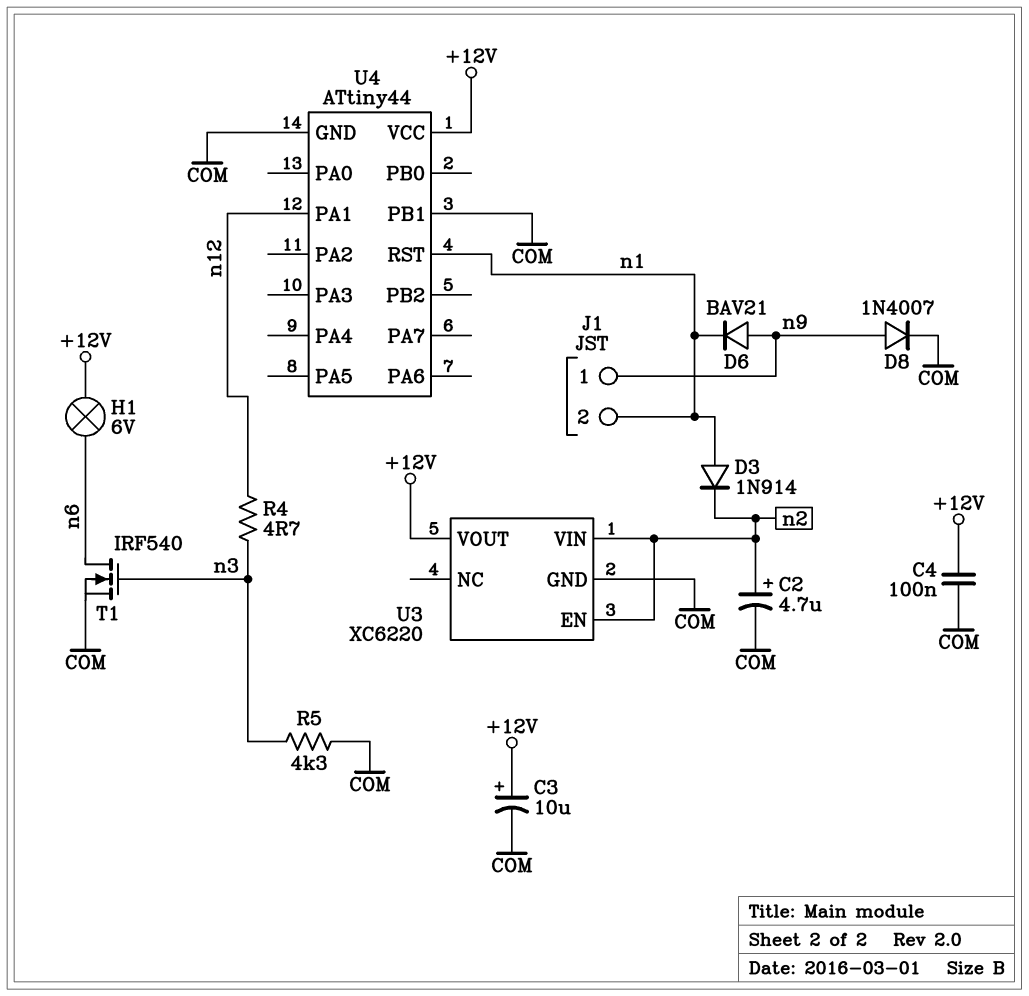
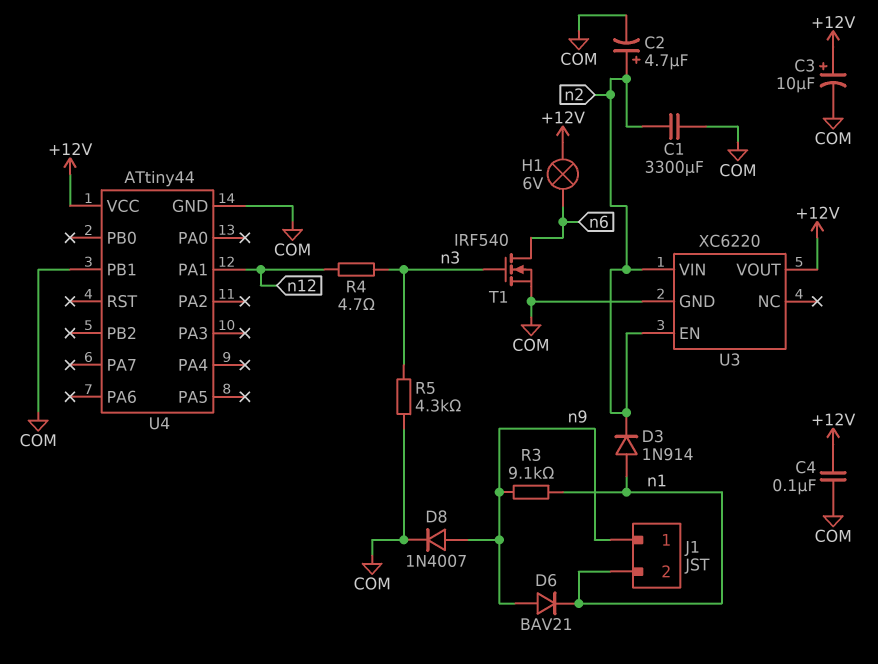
C1: none -> 3300uF (COM, n2)
R3: none -> 9.1k (n1, n9)
U4 pin RST: n1 -> none

